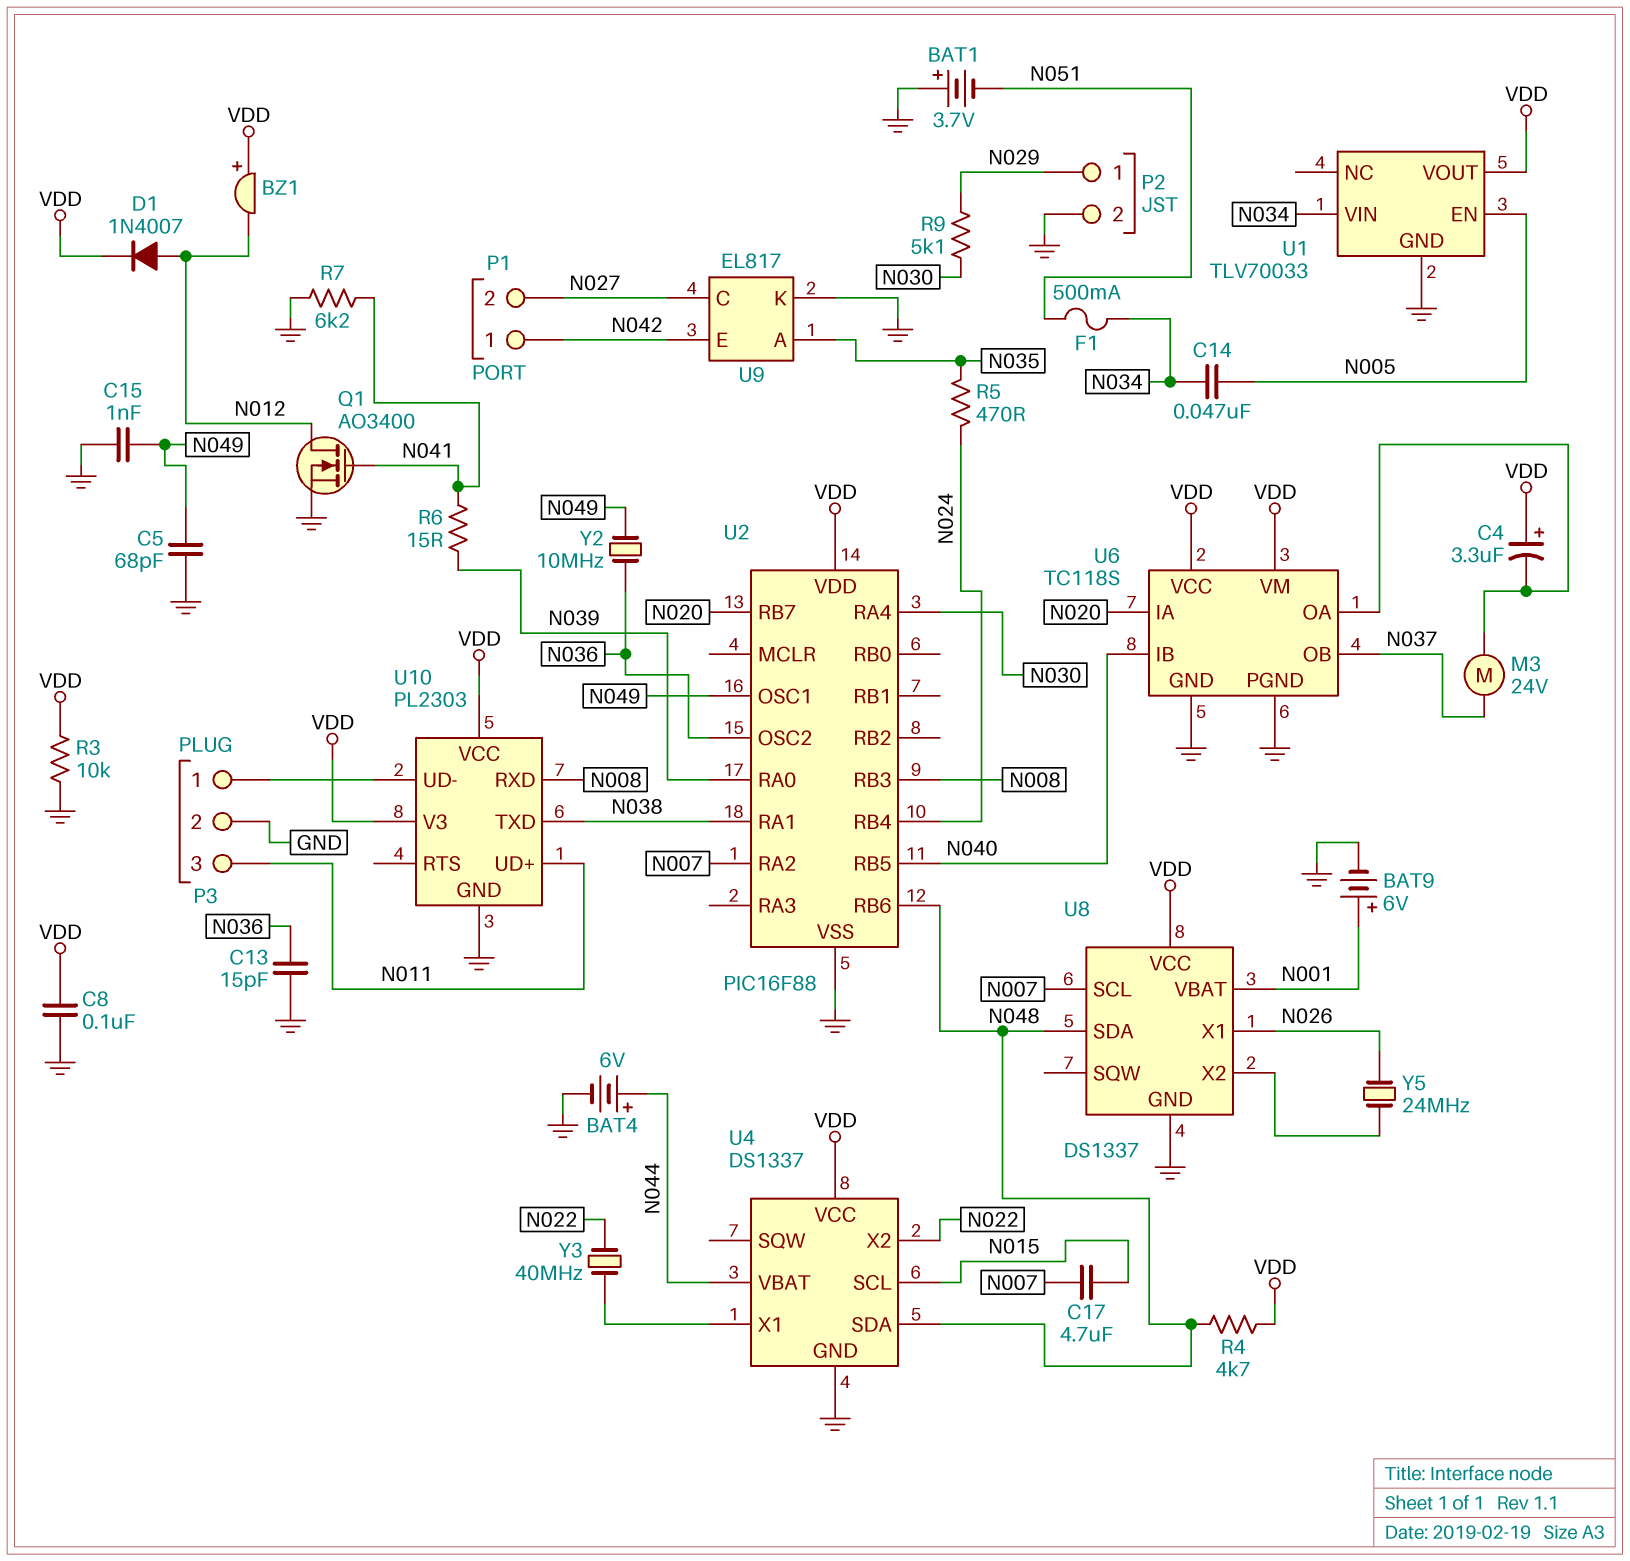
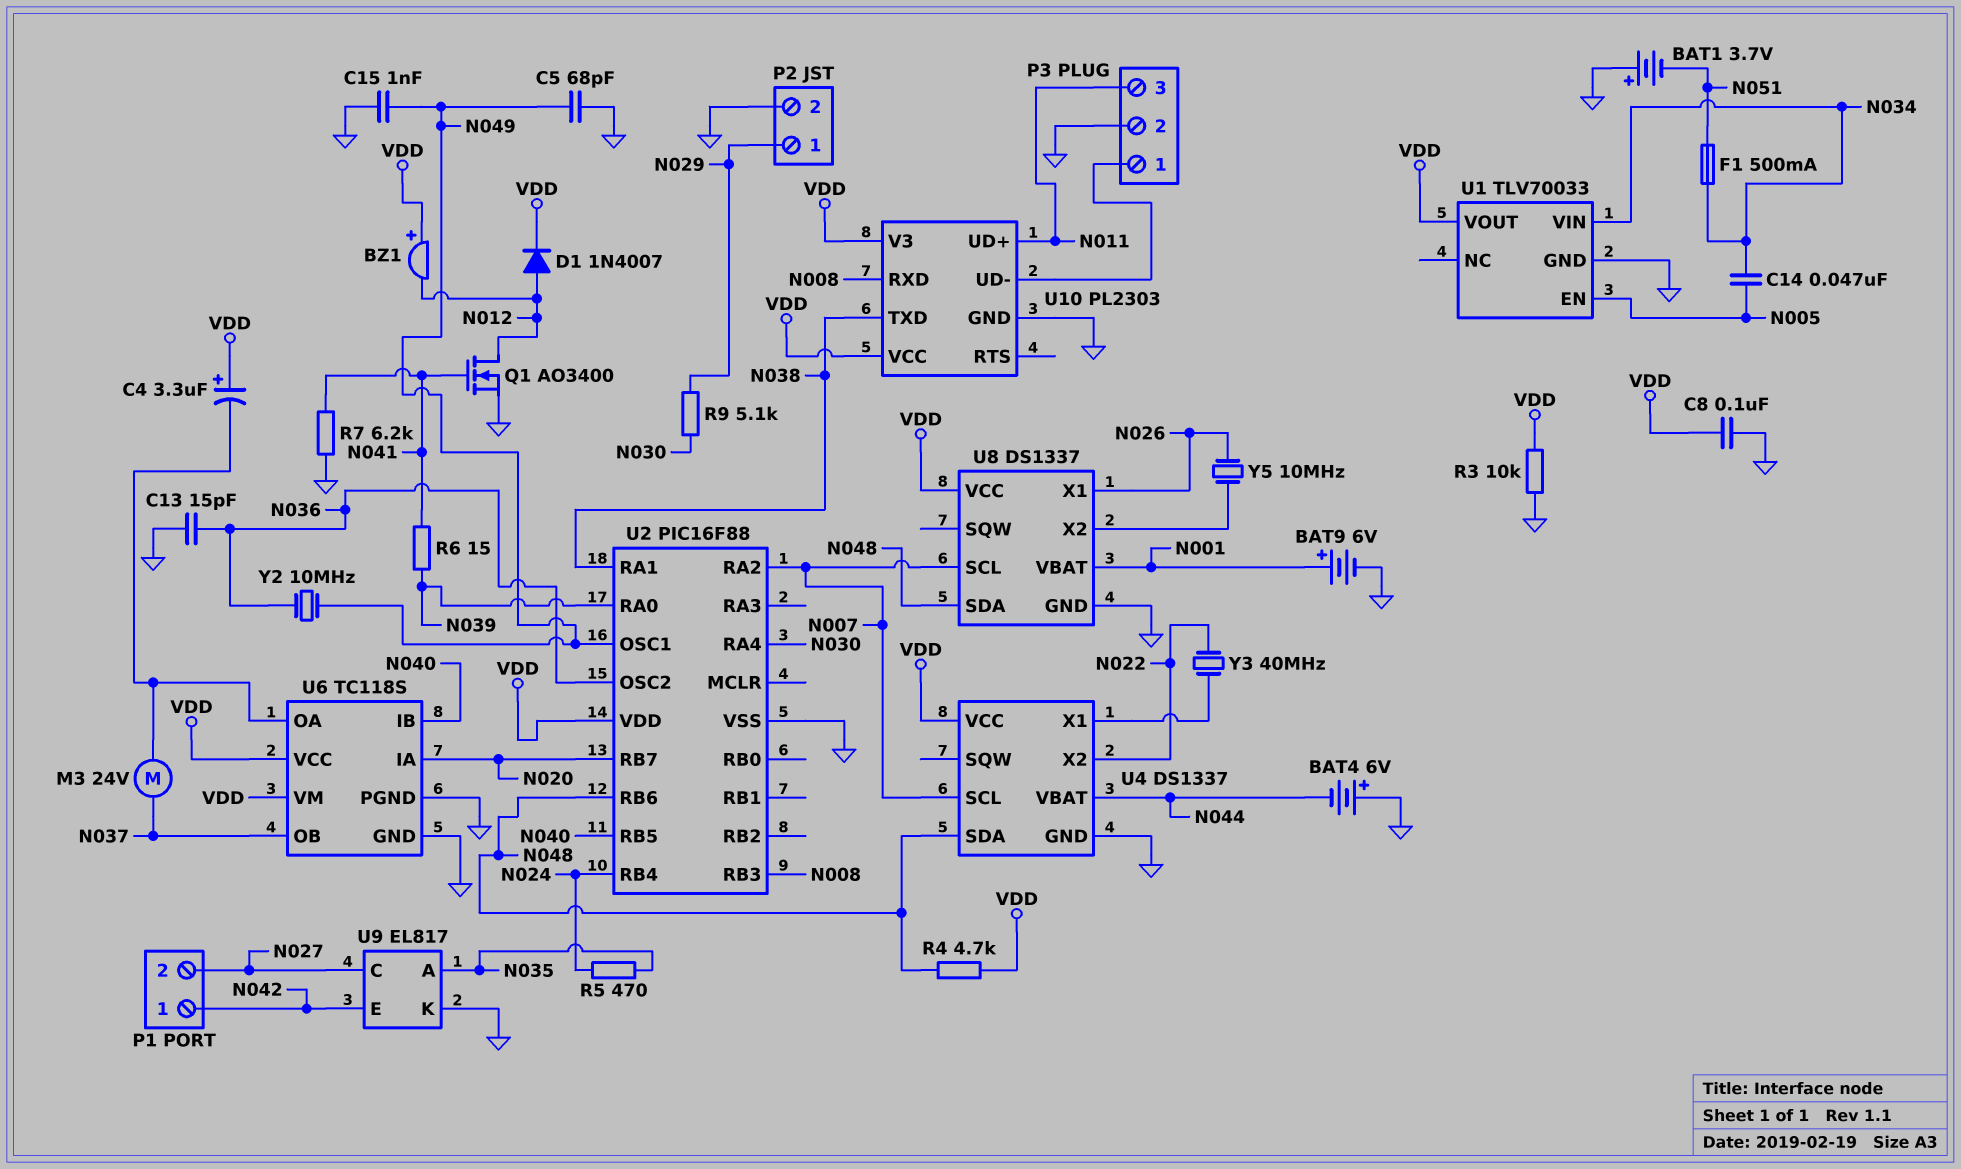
BAT4: 6V (plus N044, minus GND) -> 6V (plus GND, minus N044)
C17: 4.7uF (N007, N015) -> none
U4 pin SCL: N015 -> N007
Y5: 24MHz (N026, U8/X2) -> 10MHz (N026, U8/X2)

